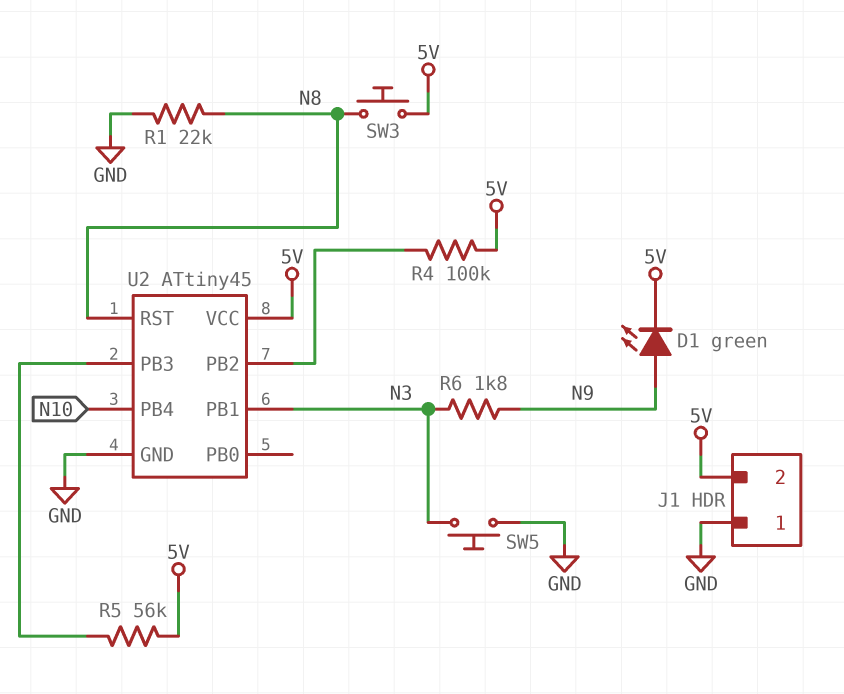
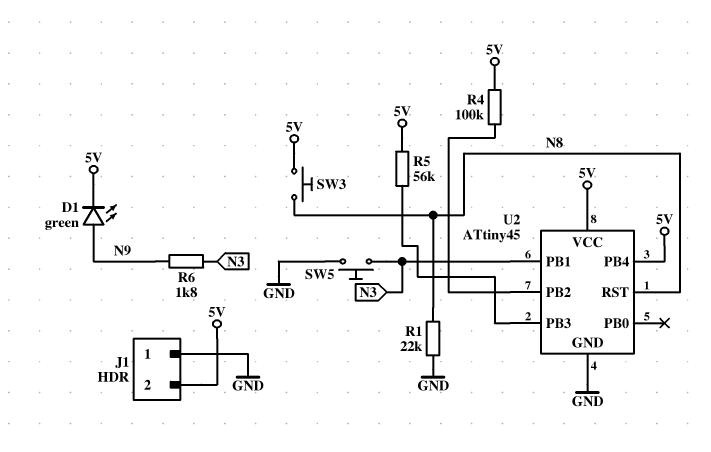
U2 pin PB4: N10 -> 5V

